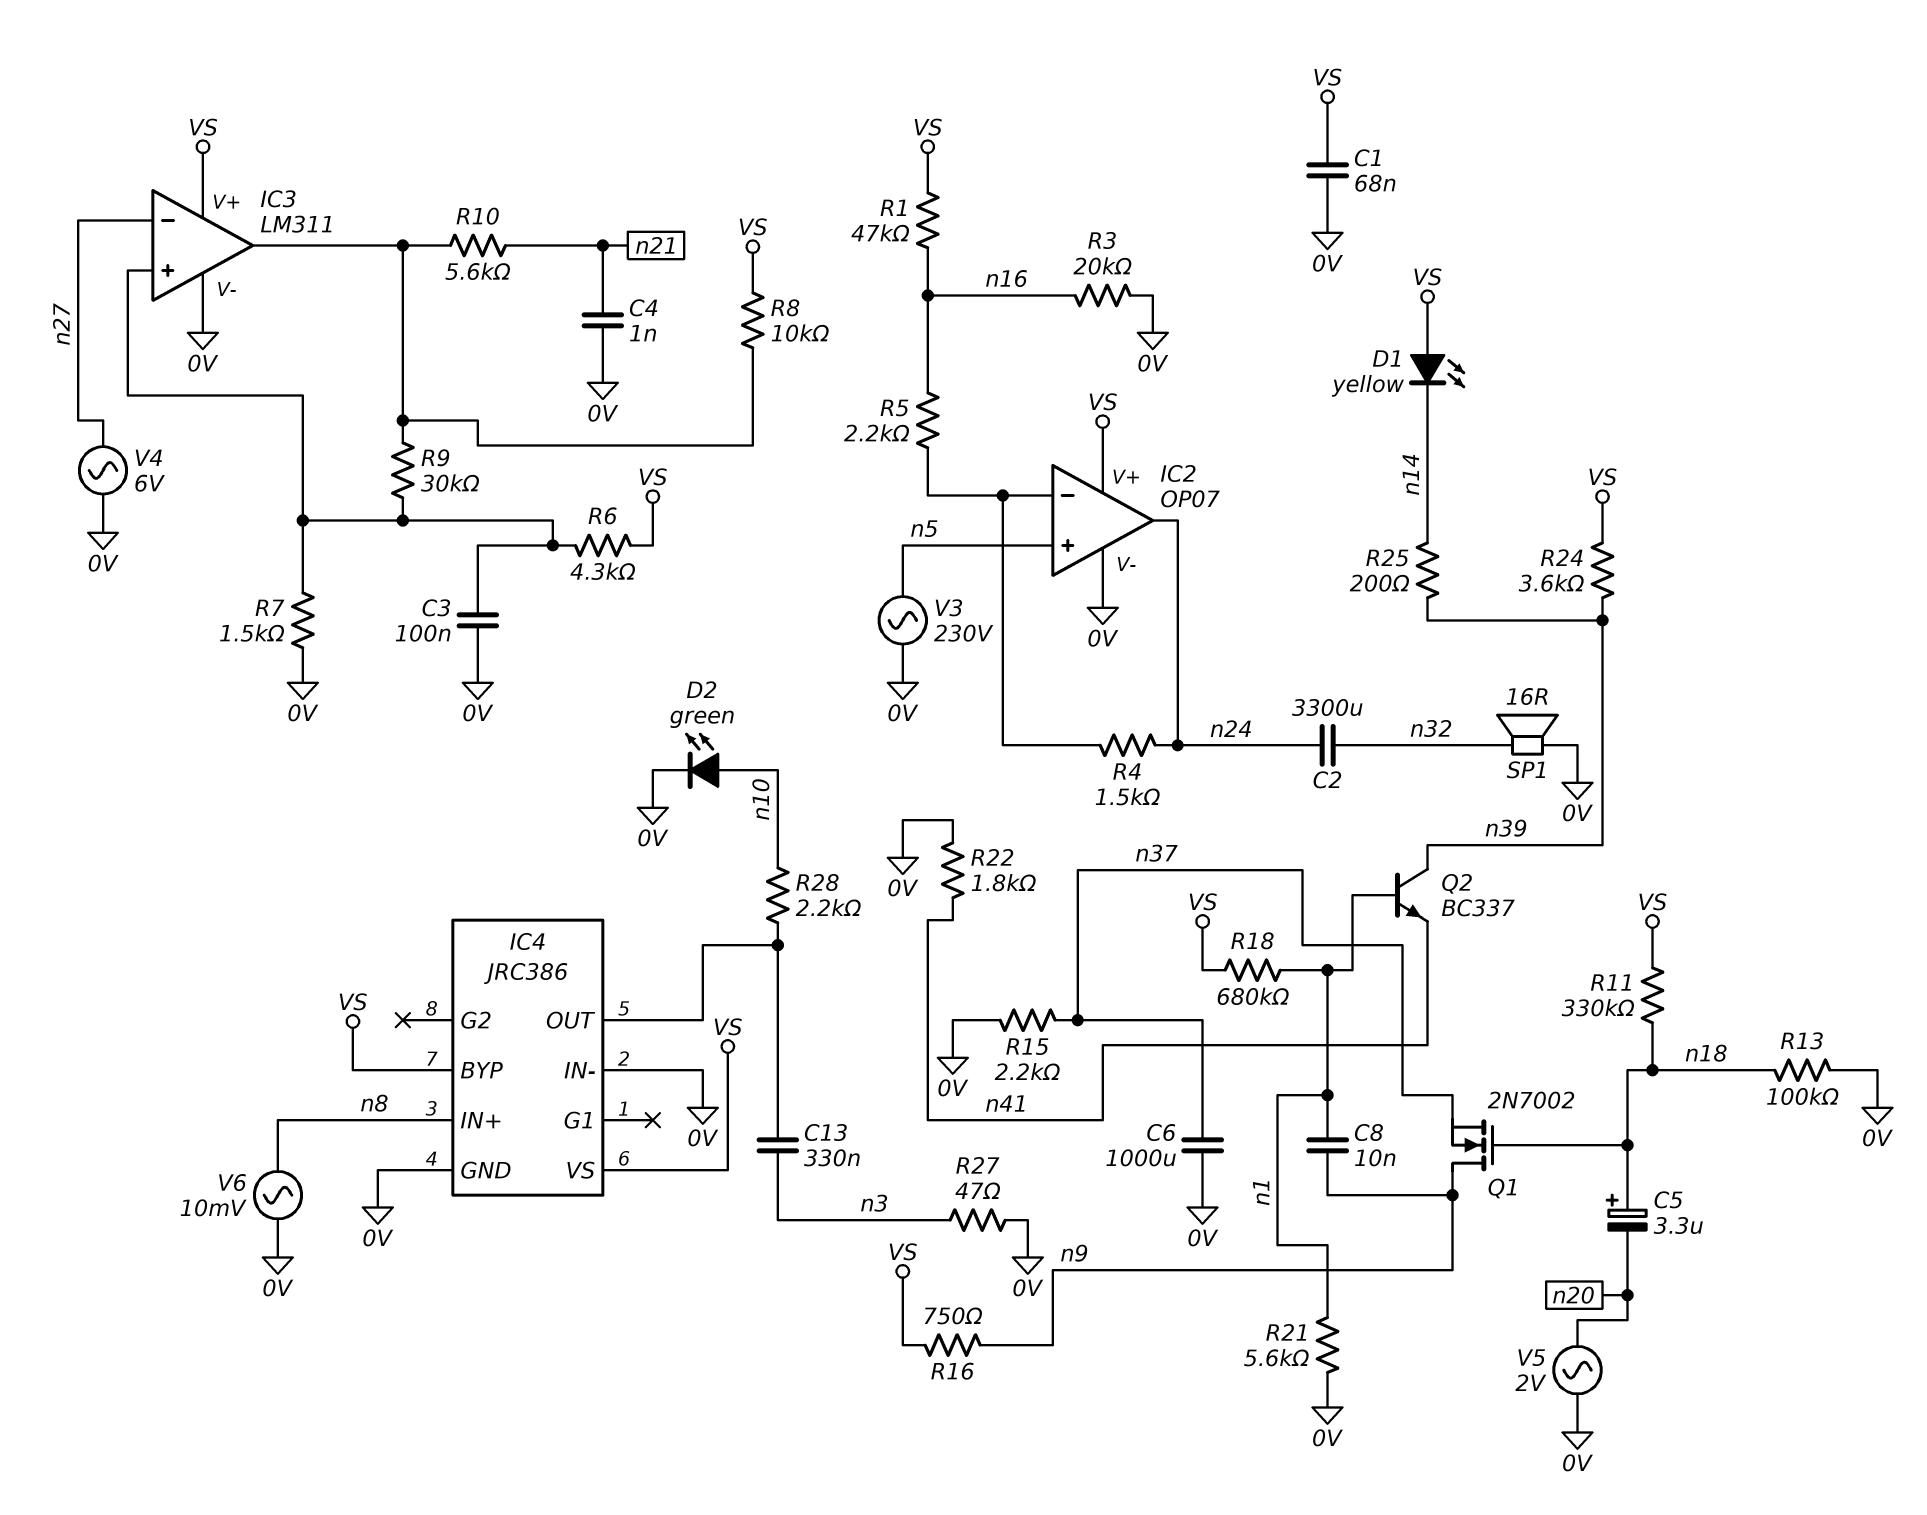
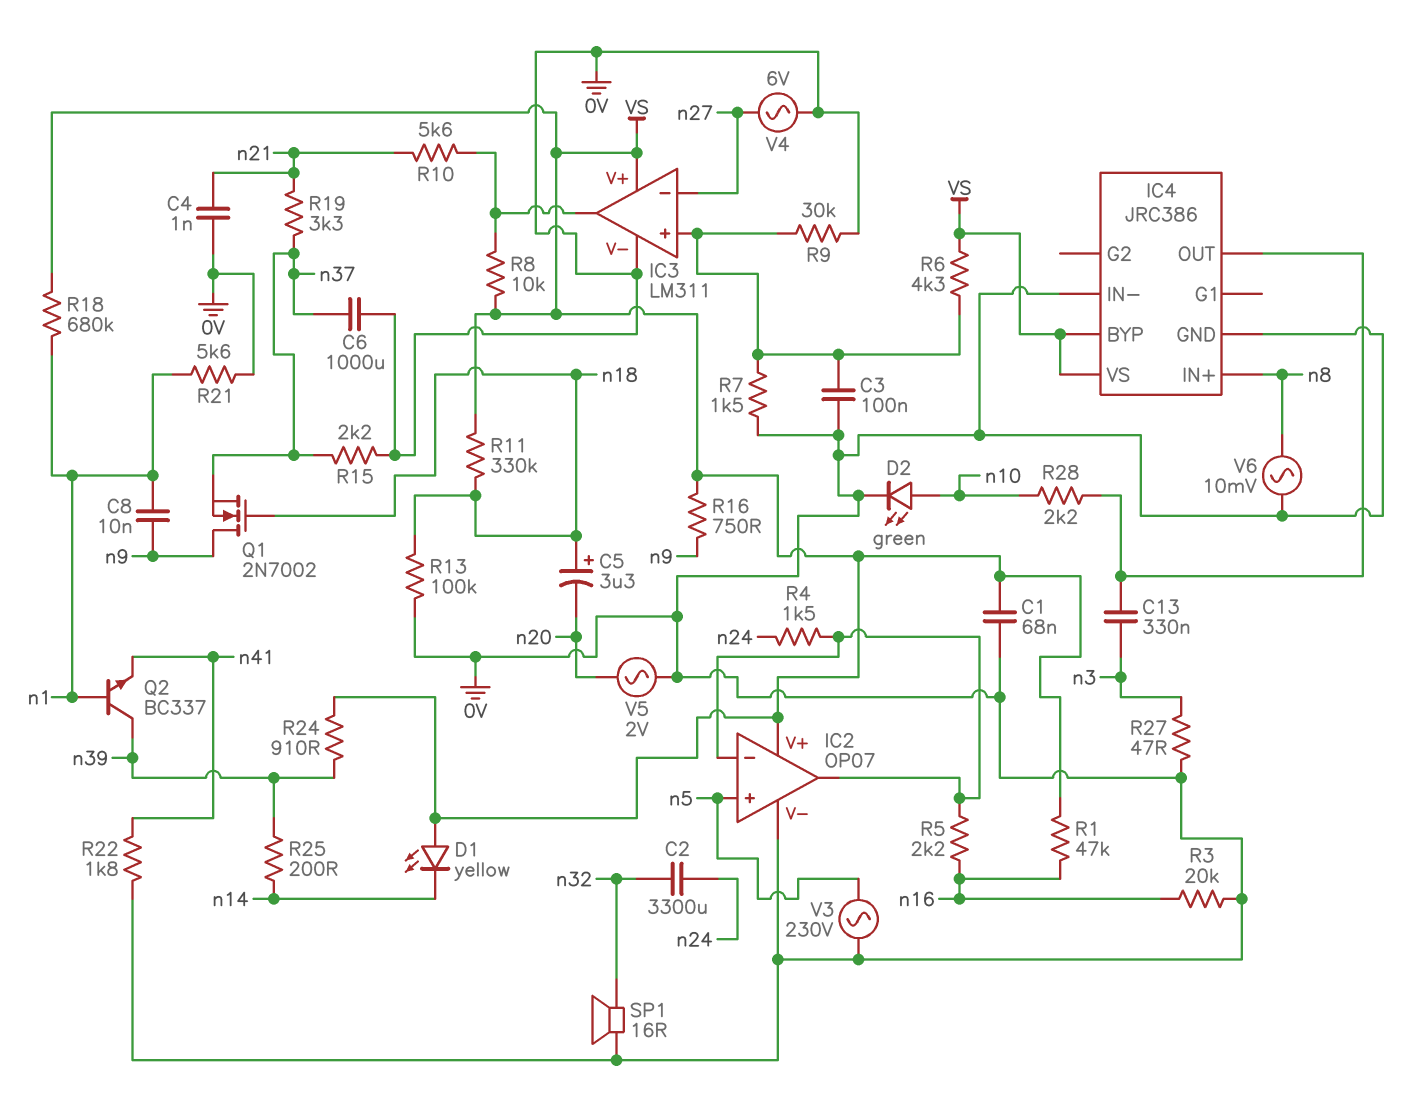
IC2 pin out: n24 -> IC2/in-
R9: 30k (IC3/in+, IC3/out) -> 30k (0V, IC3/in+)
R19: none -> 3.3k (n21, n37)
R24: 3.6k (VS, n39) -> 910 (VS, n39)

